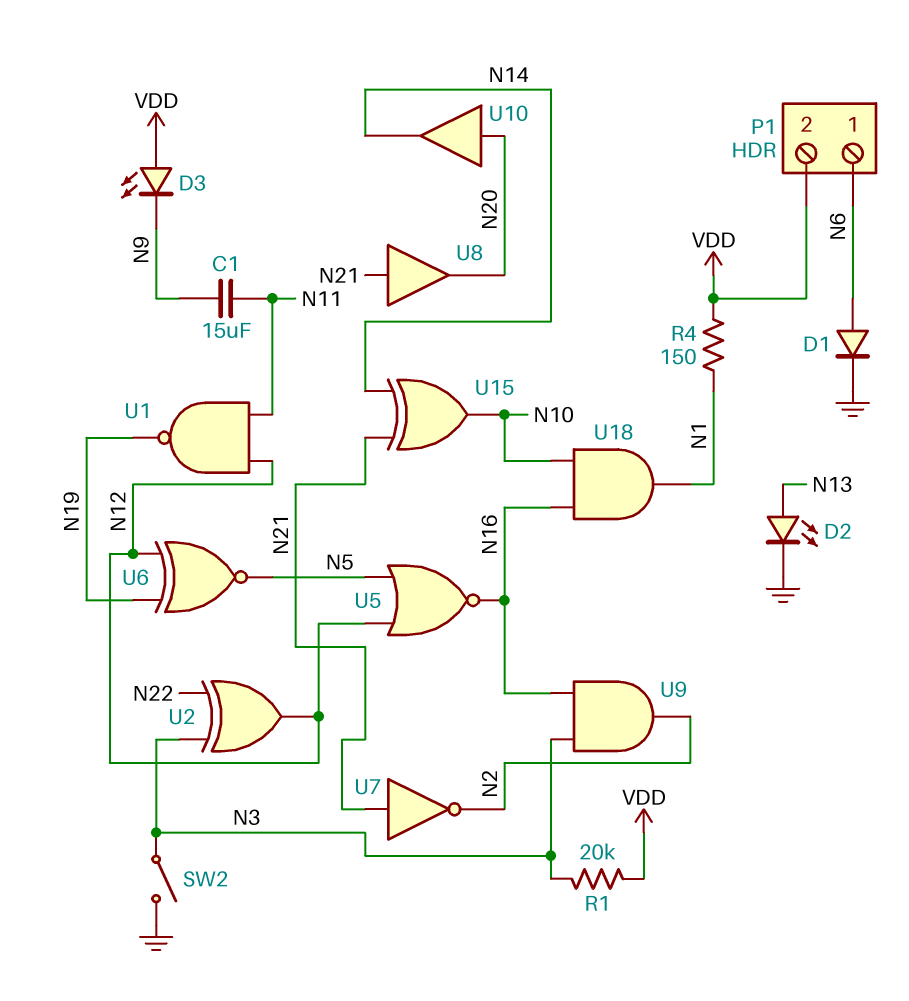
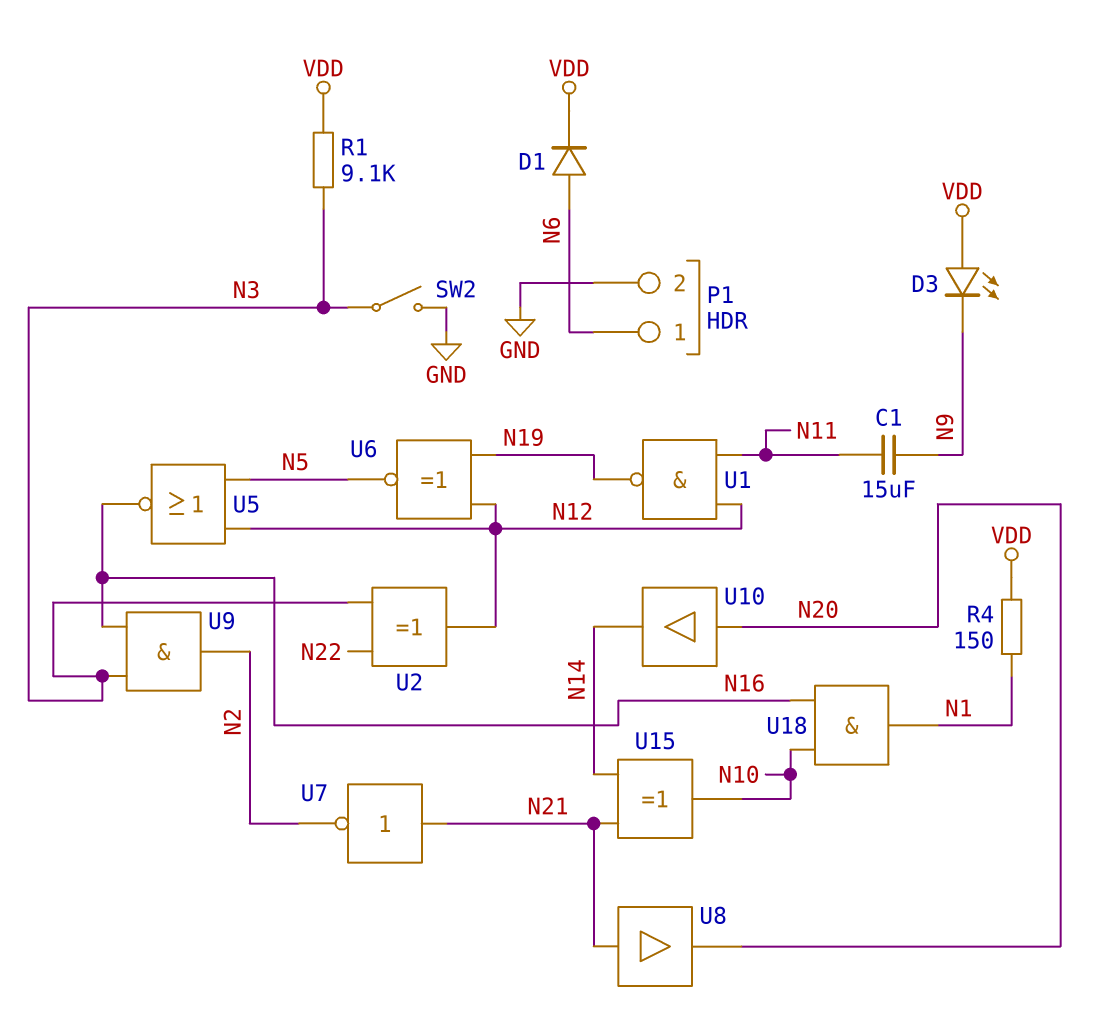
D1: diode (A N6, K GND) -> diode (A N6, K VDD)
D2: LED (A N13, K GND) -> none
P1 pin 2: VDD -> GND
R1: 20k (N3, VDD) -> 9.1k (N3, VDD)

